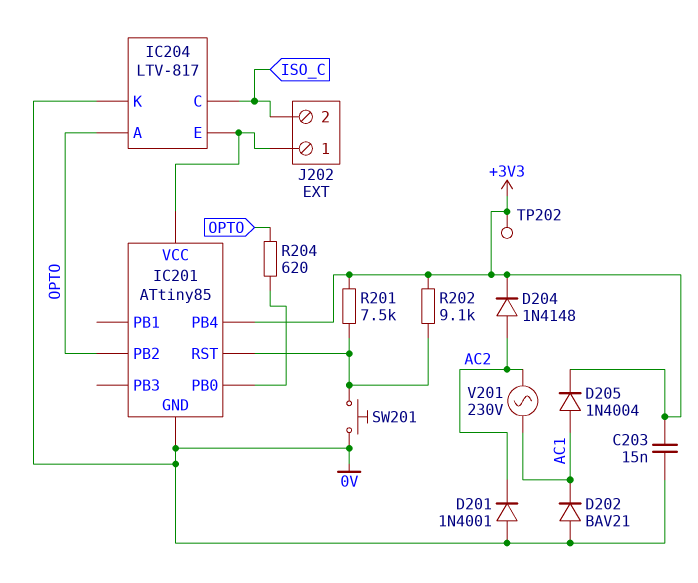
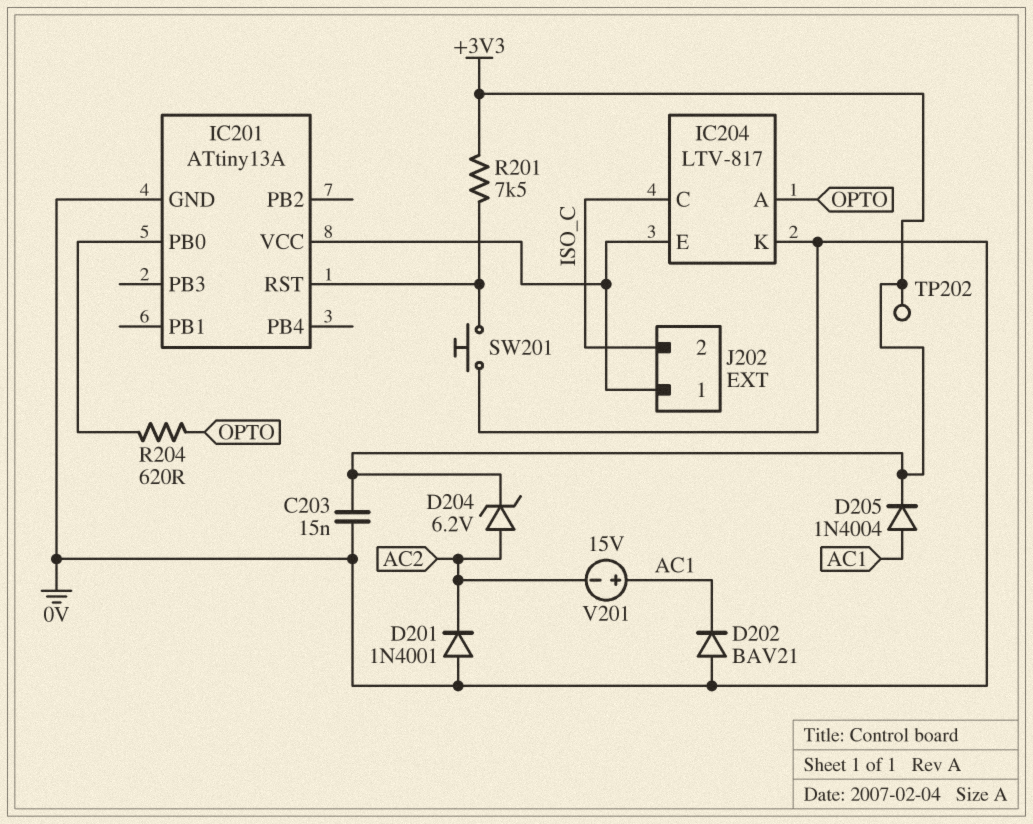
D204: diode 1N4148 (A AC2, K +3V3) -> zener 6.2V (A AC2, K +3V3)
IC201: ATtiny85 -> ATtiny13A
IC201 pin PB2: OPTO -> none
IC201 pin PB4: +3V3 -> none
R202: 9.1k (+3V3, IC201/RST) -> none
V201: AC 230V (AC1, AC2) -> 15V (plus AC1, minus AC2)

